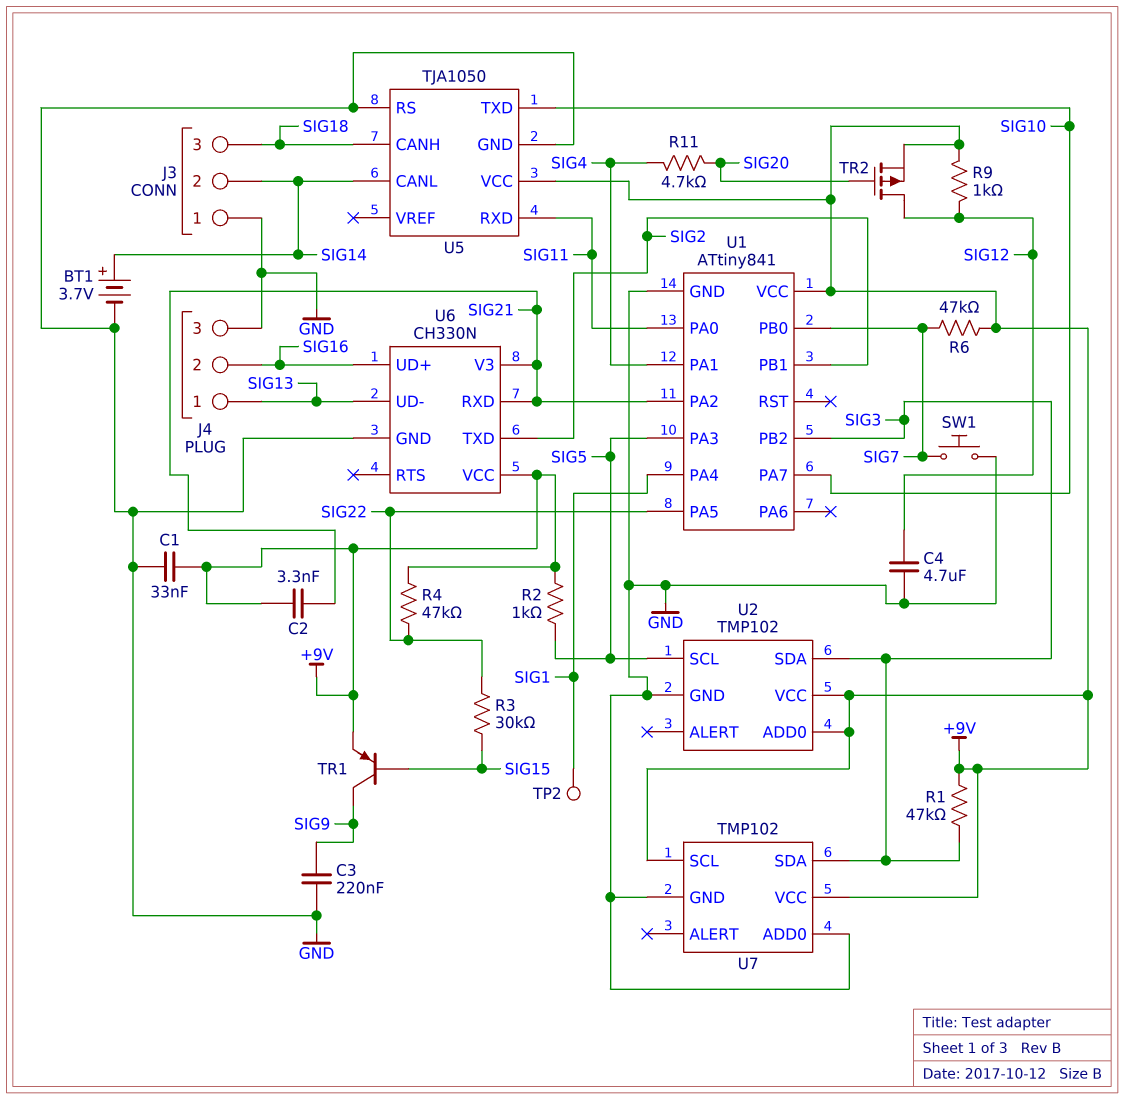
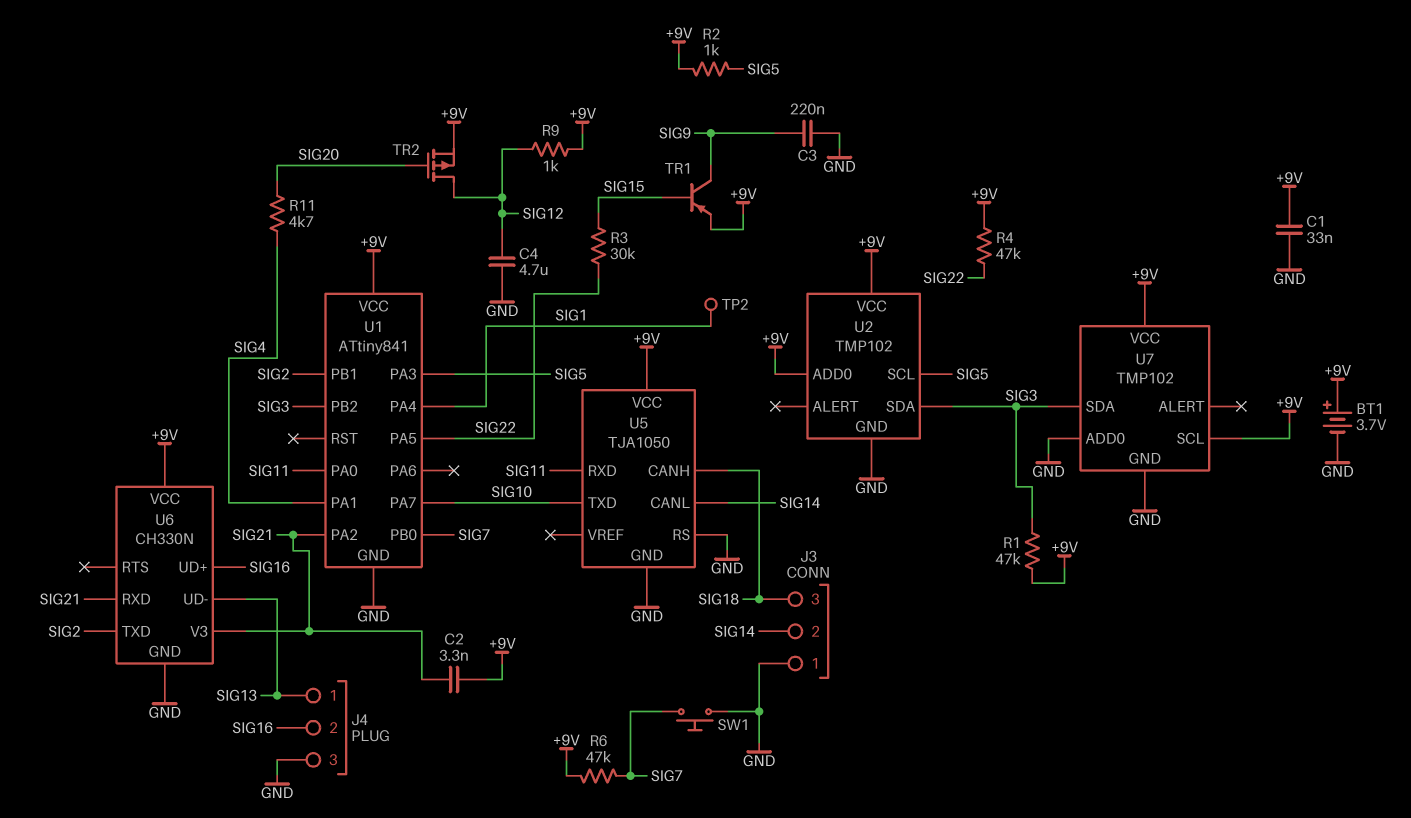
BT1: 3.7V (plus SIG14, minus GND) -> 3.7V (plus +9V, minus GND)

